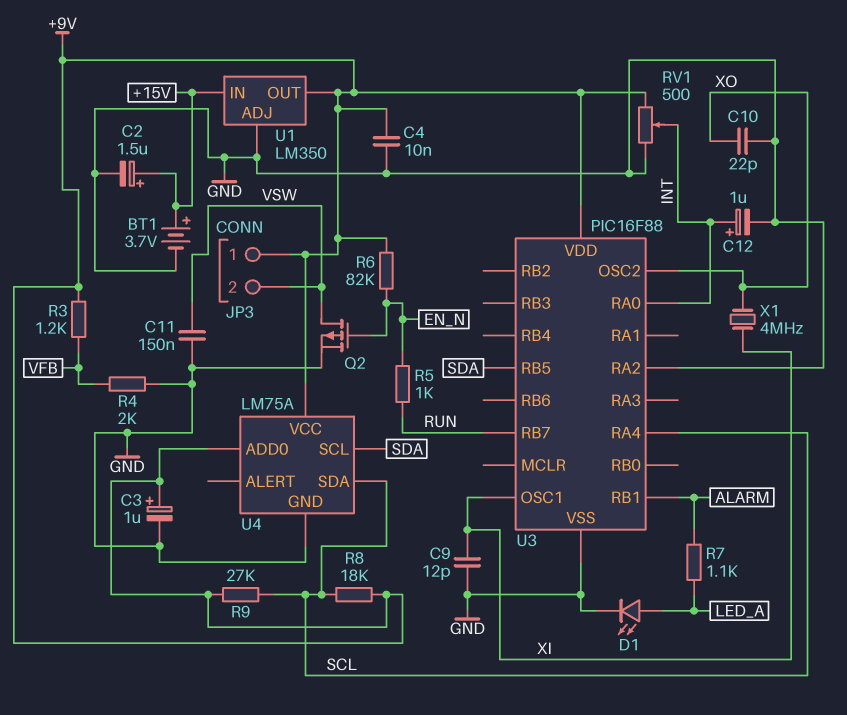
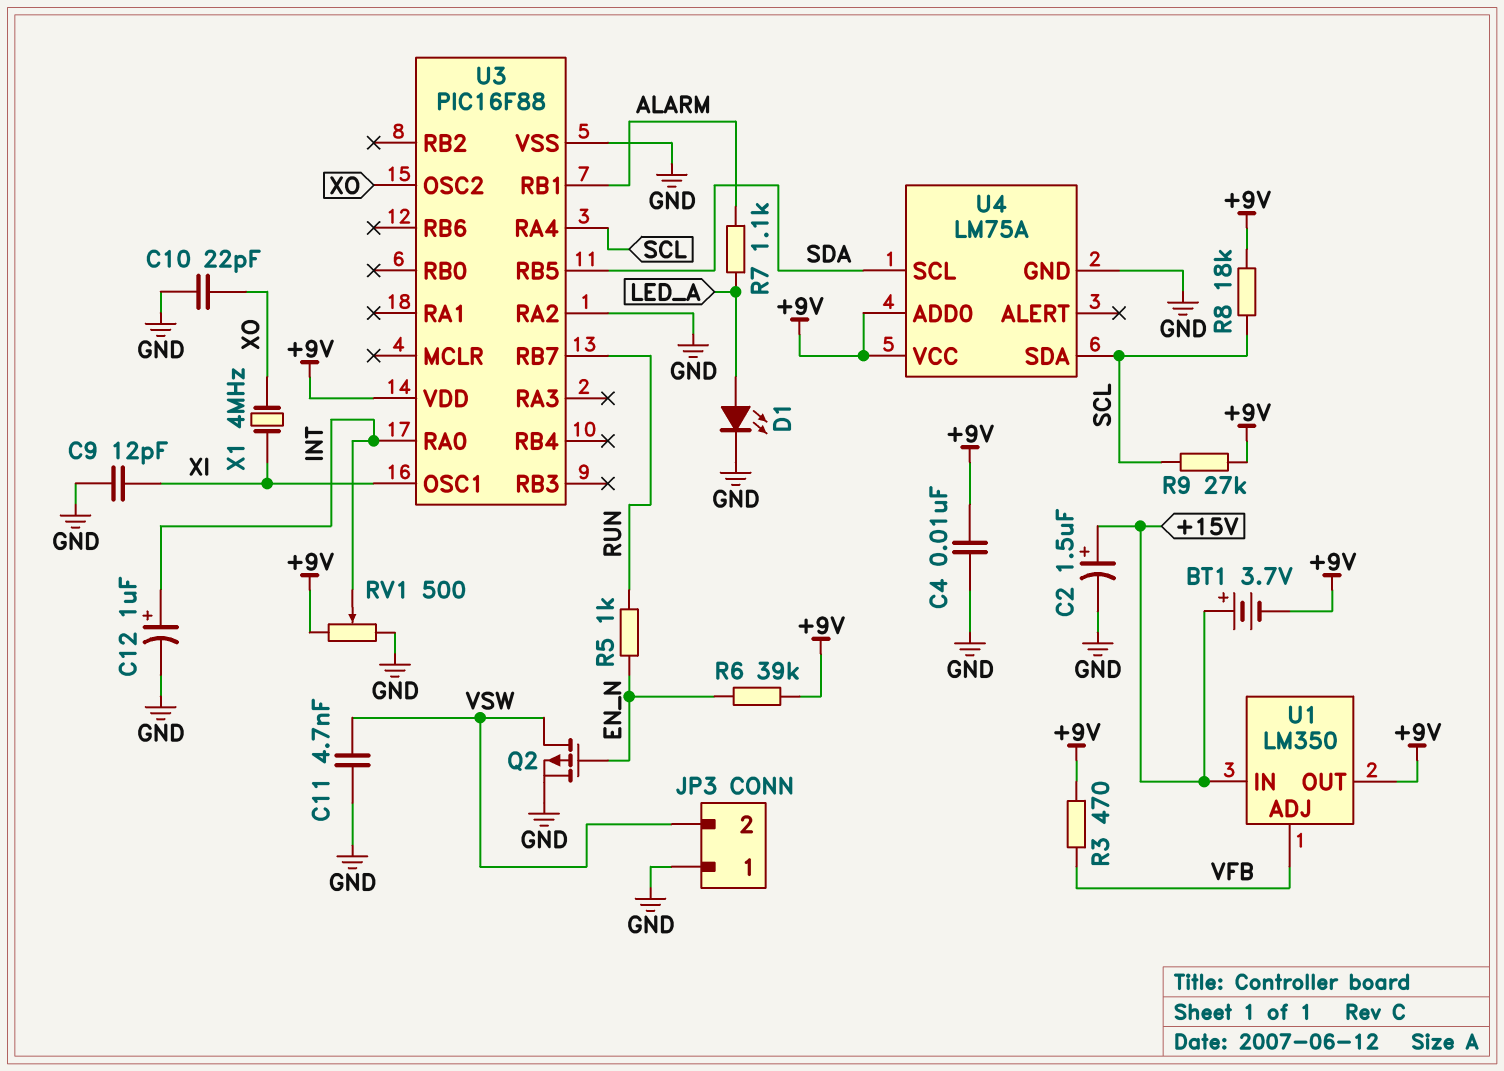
BT1: 3.7V (plus +15V, minus GND) -> 3.7V (plus +15V, minus +9V)
C3: 1uF (plus +9V, minus GND) -> none
C11: 150nF (GND, VSW) -> 4.7nF (GND, VSW)
JP3 pin 1: +9V -> GND
R3: 1.2k (+9V, VFB) -> 470 (+9V, VFB)
R4: 2k (GND, VFB) -> none
R6: 82k (+9V, EN_N) -> 39k (+9V, EN_N)
U1 pin ADJ: GND -> VFB

